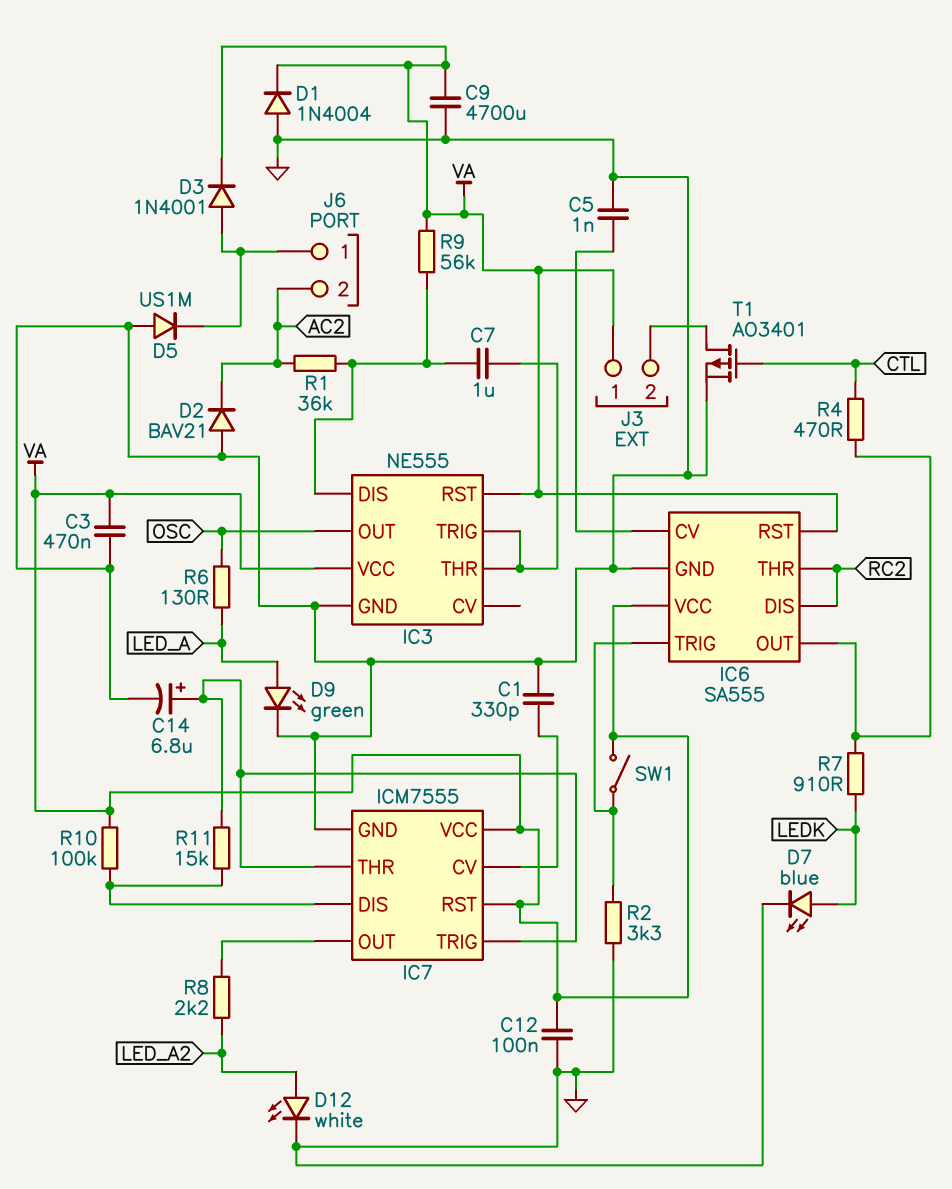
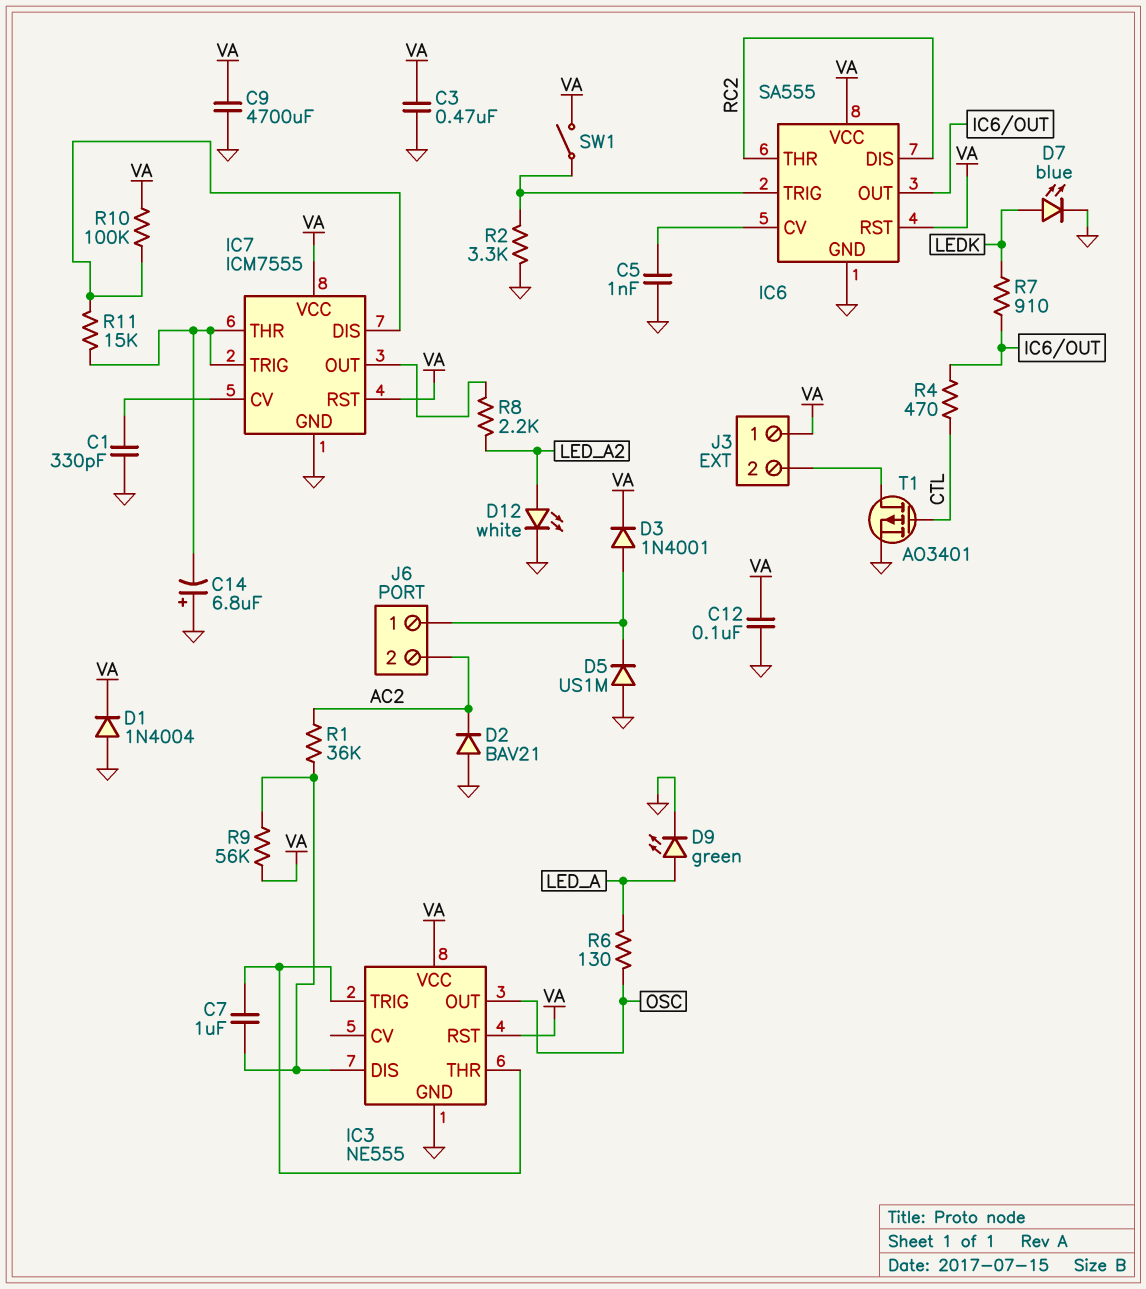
C14: 6.8uF (plus IC7/THR, minus GND) -> 6.8uF (plus GND, minus IC7/THR)

